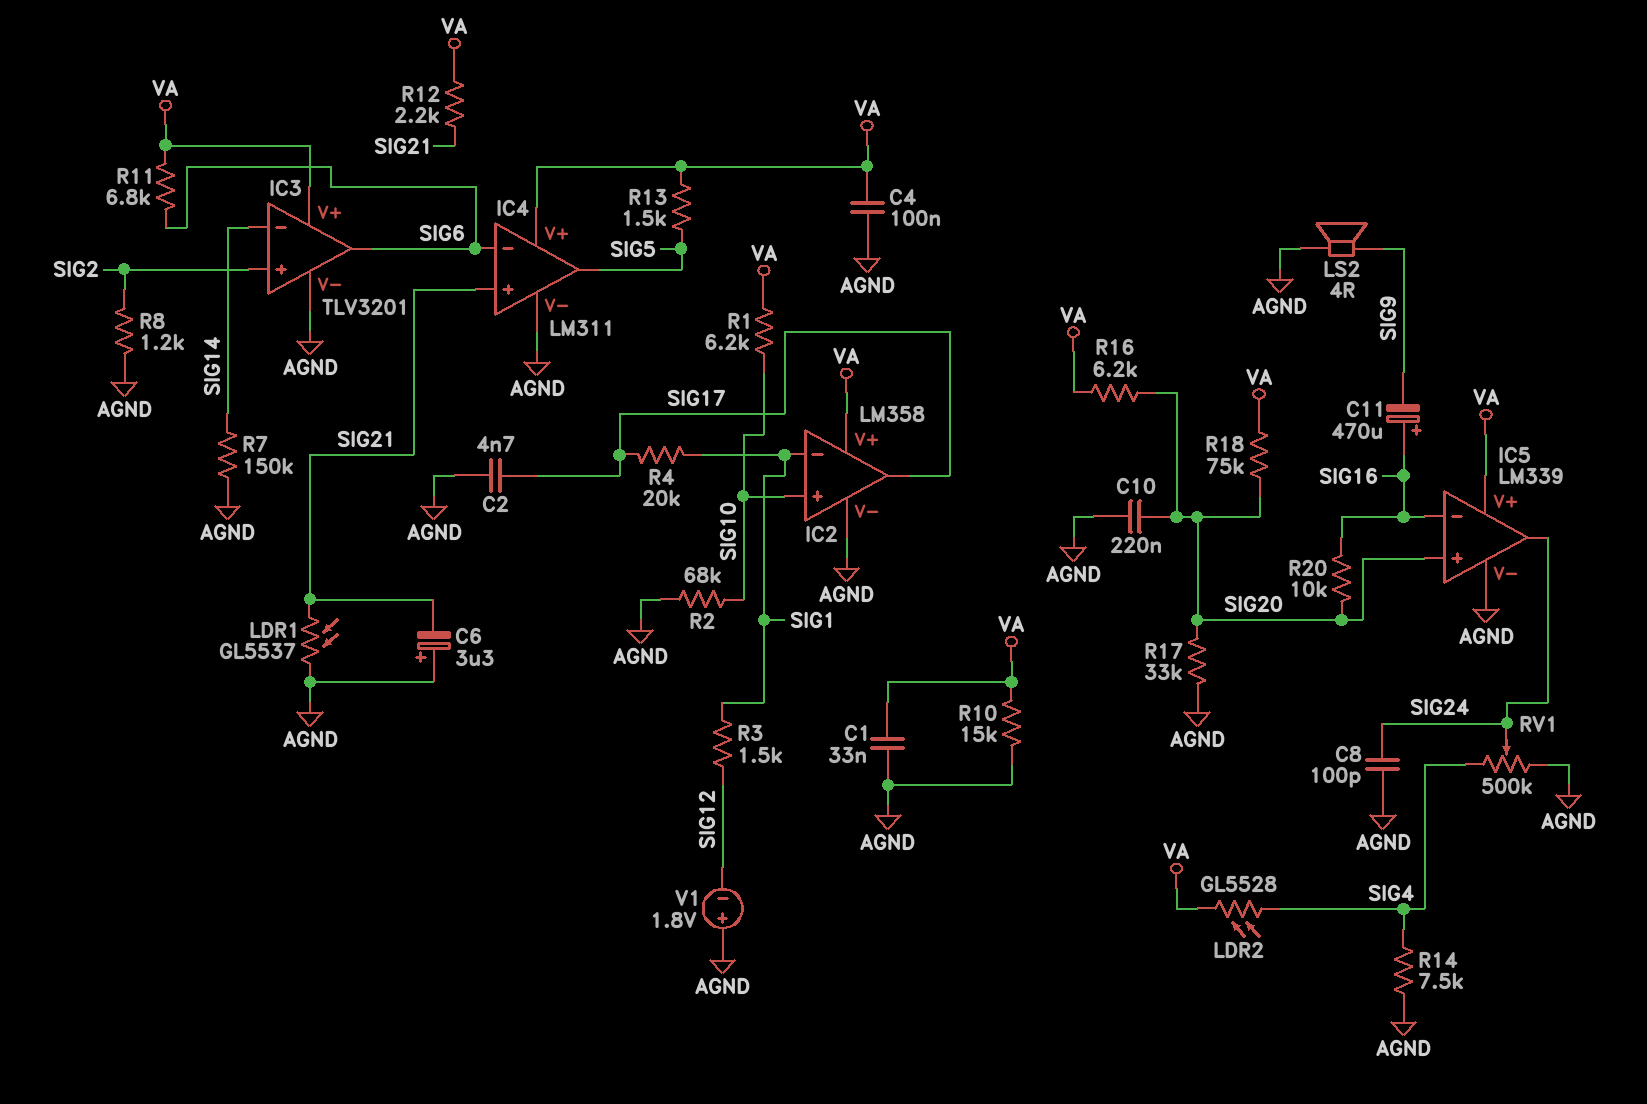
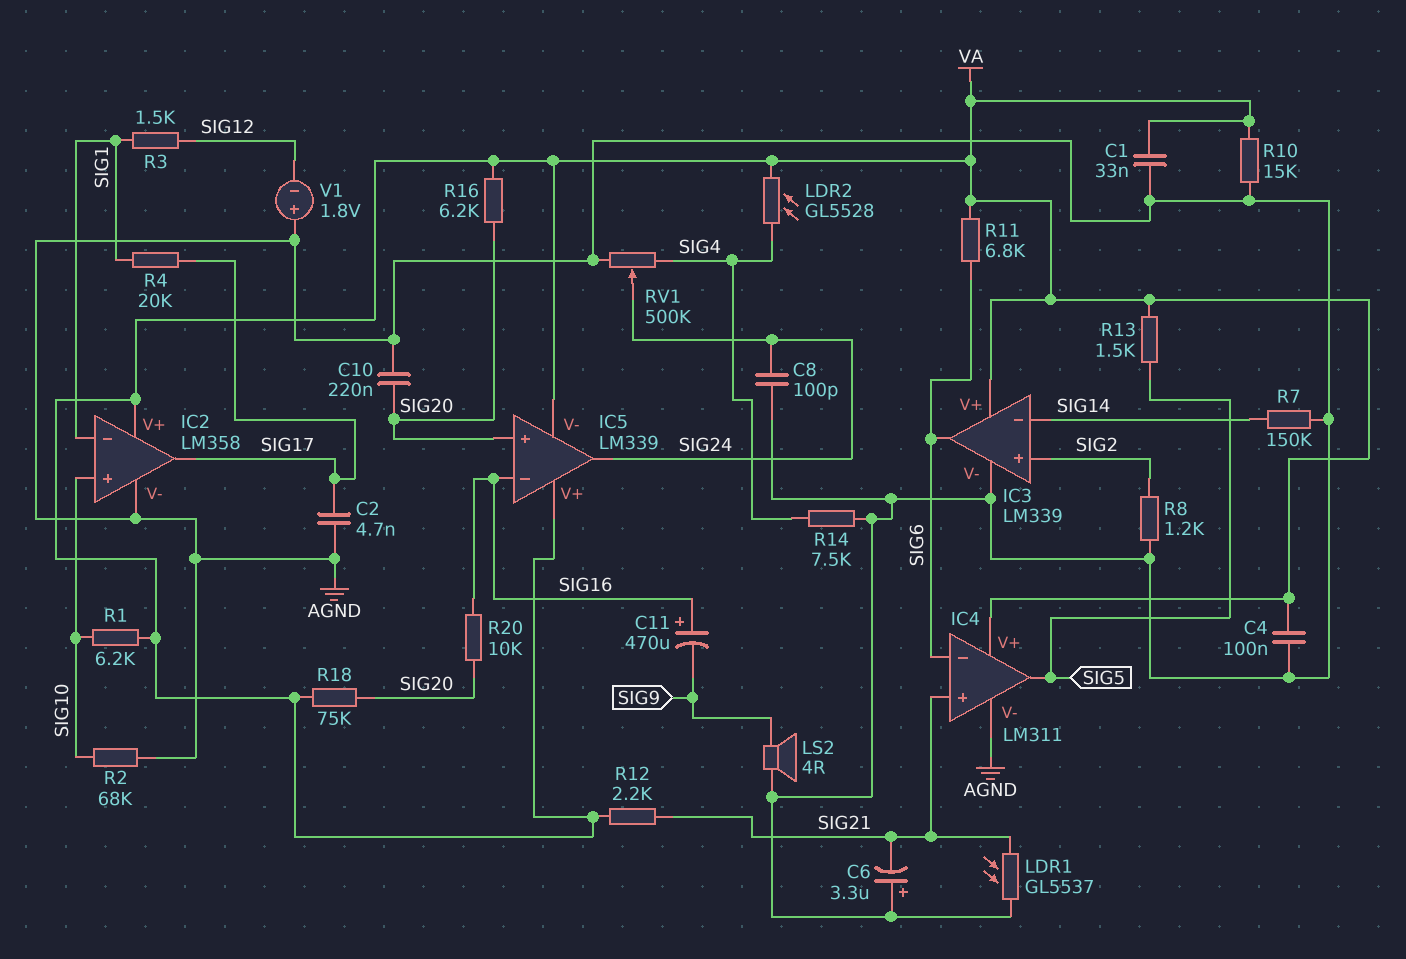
IC3: TLV3201 -> LM339
IC5 pin V-: AGND -> VA
R17: 33k (AGND, SIG20) -> none

